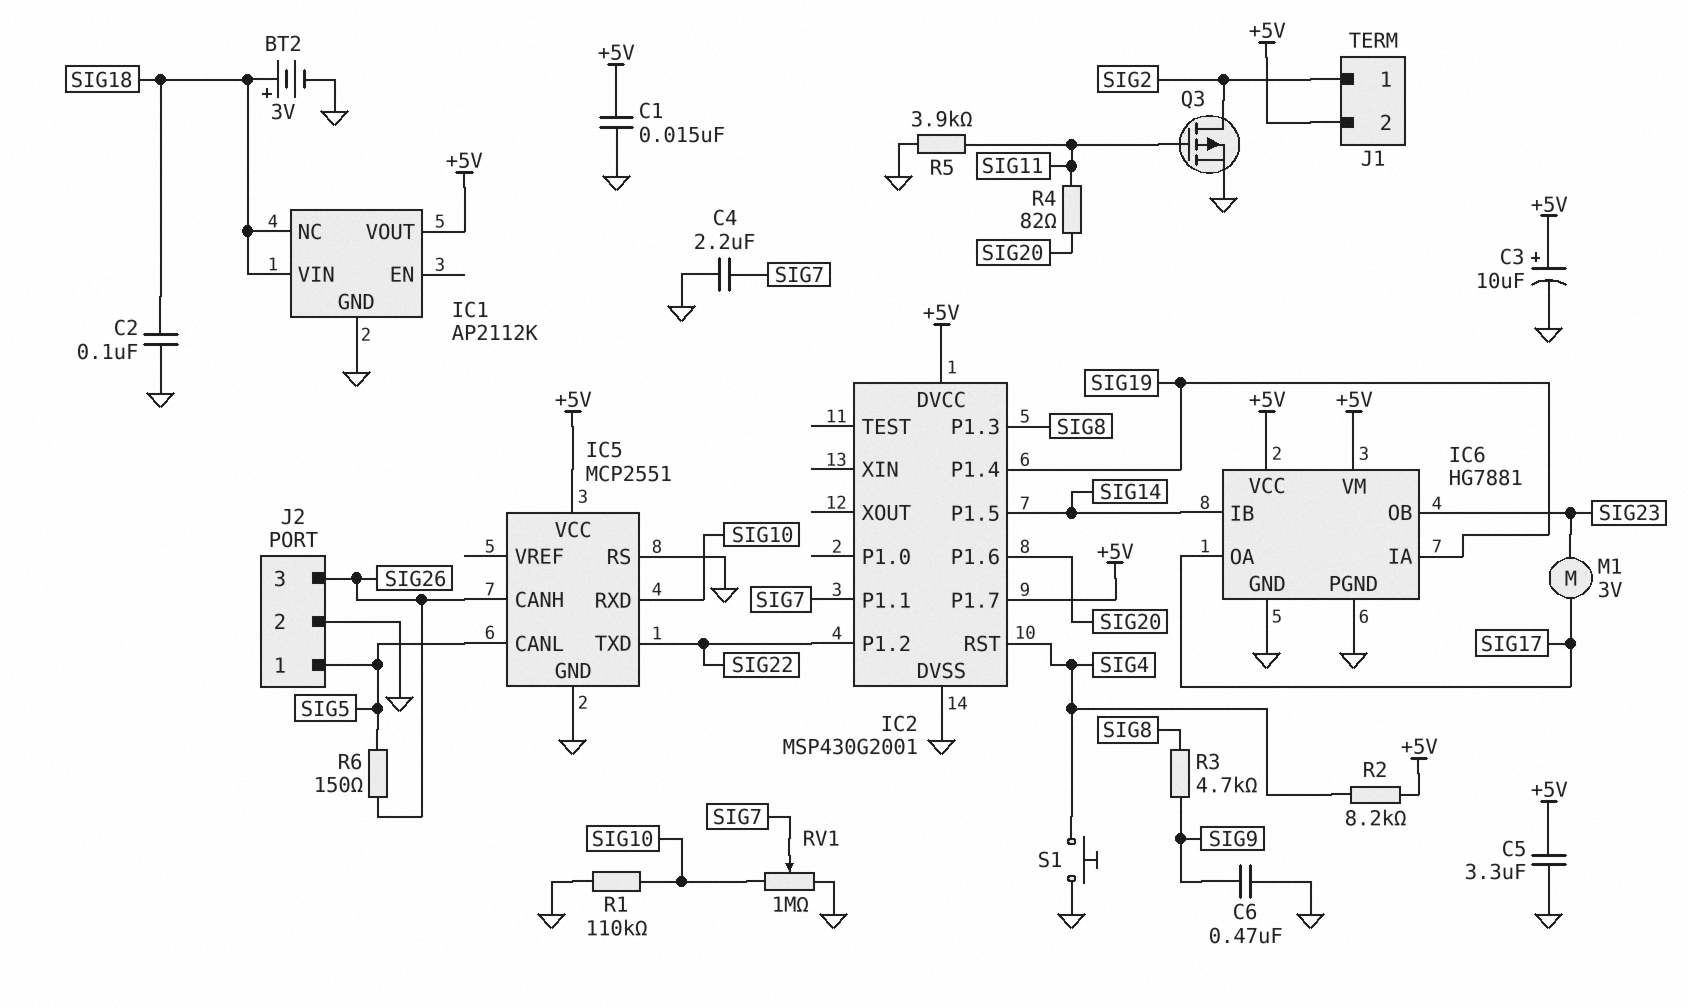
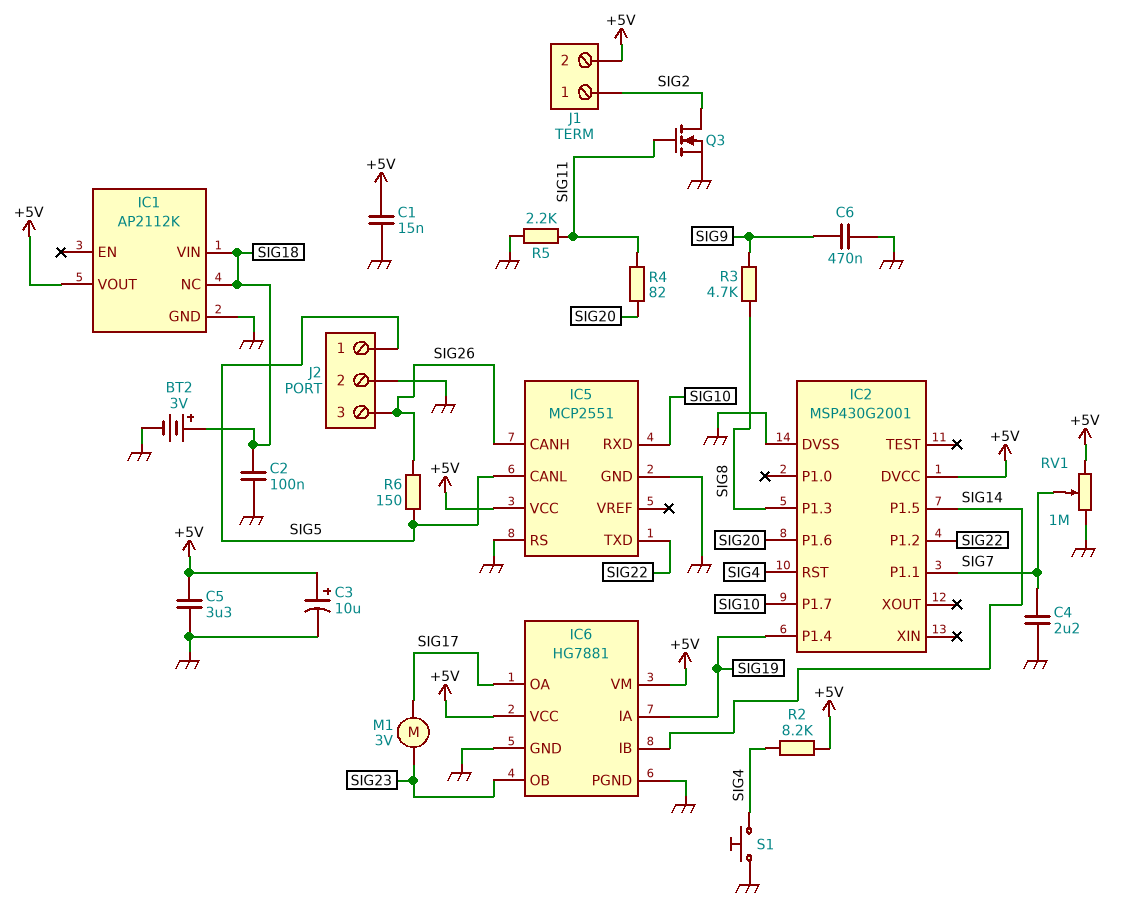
IC2 pin P1.7: +5V -> SIG10
Q3: PMOS (G SIG11, D SIG2, S GND) -> NMOS (G SIG11, D SIG2, S GND)
R1: 110k (GND, SIG10) -> none
R5: 3.9k (GND, SIG11) -> 2.2k (GND, SIG11)
RV1: 1M (GND, SIG10, wiper SIG7) -> 1M (+5V, GND, wiper SIG7)

